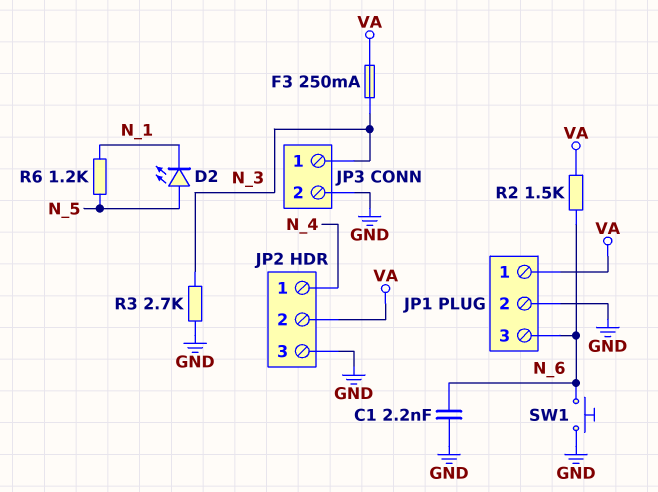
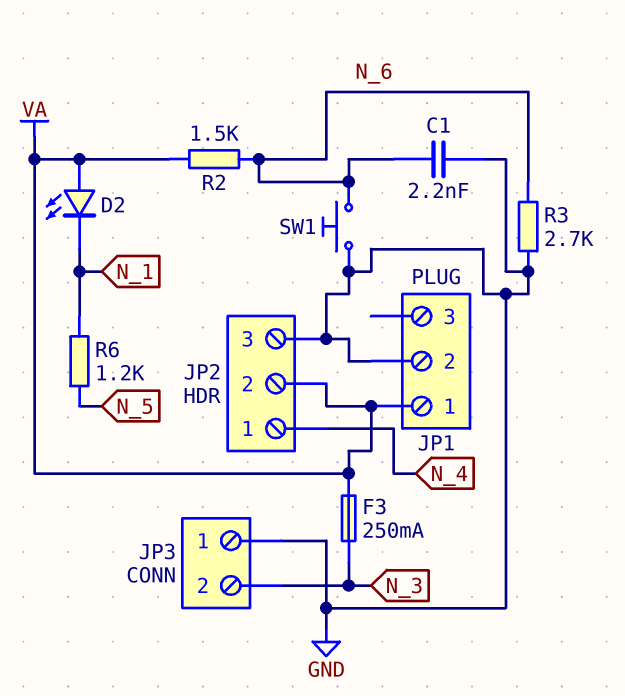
D2: LED (A N_5, K N_1) -> LED (A VA, K N_1)
JP1 pin 3: N_6 -> none
JP3 pin 1: N_3 -> GND
JP3 pin 2: GND -> N_3
R3: 2.7k (GND, N_3) -> 2.7k (GND, N_6)

